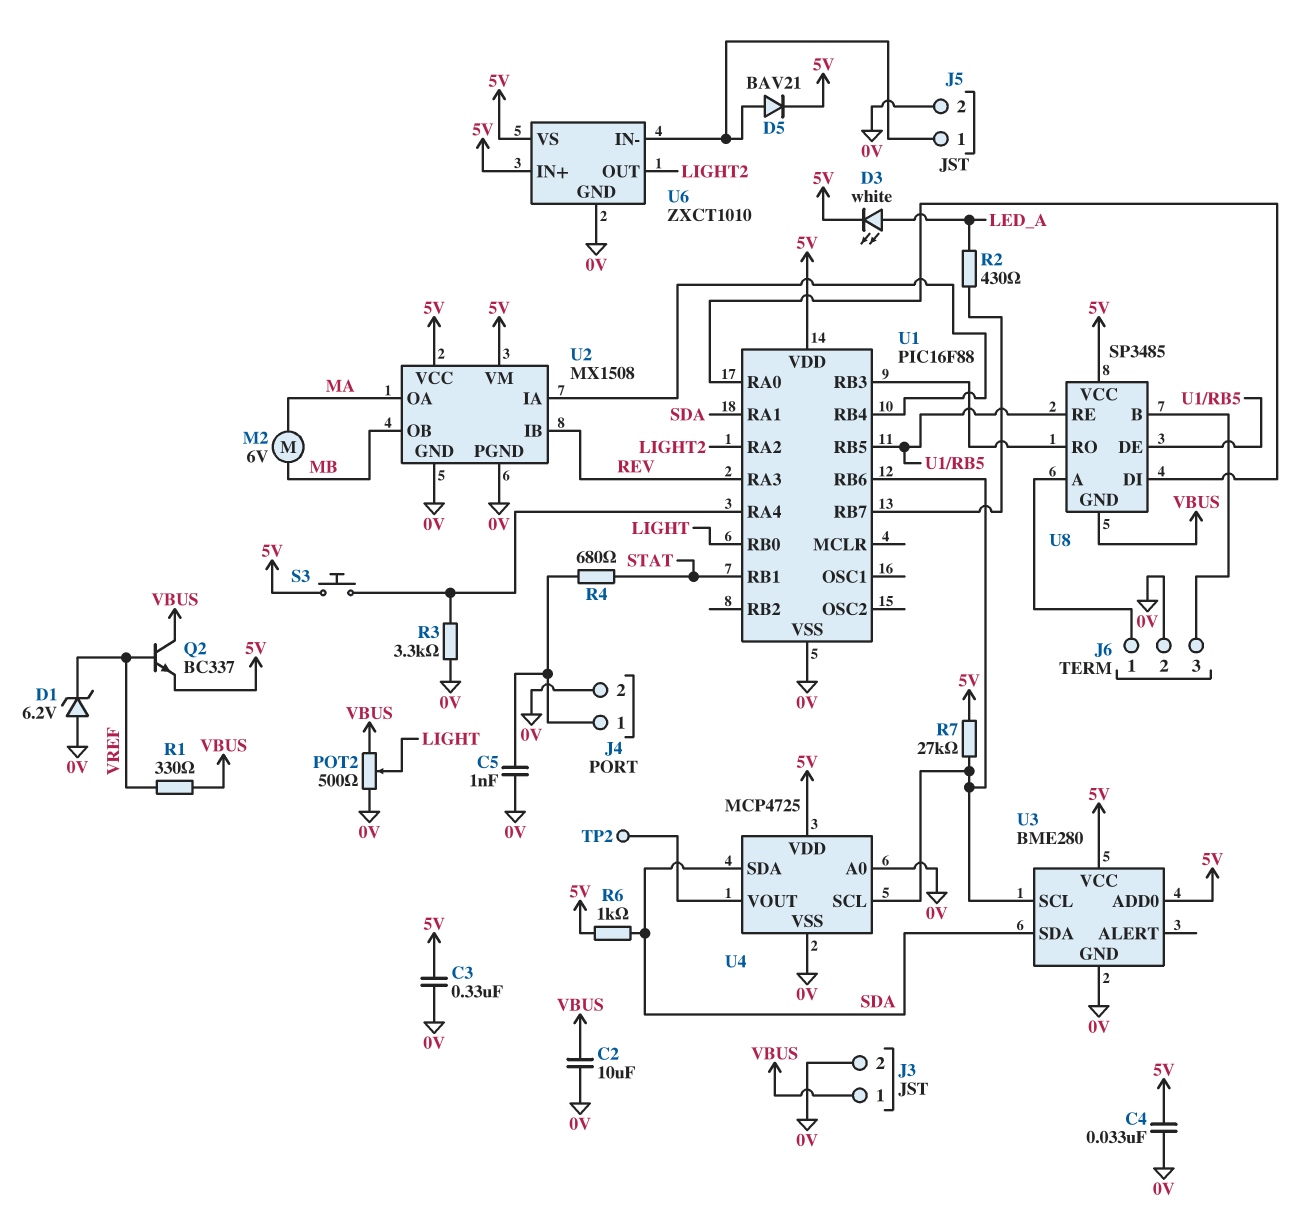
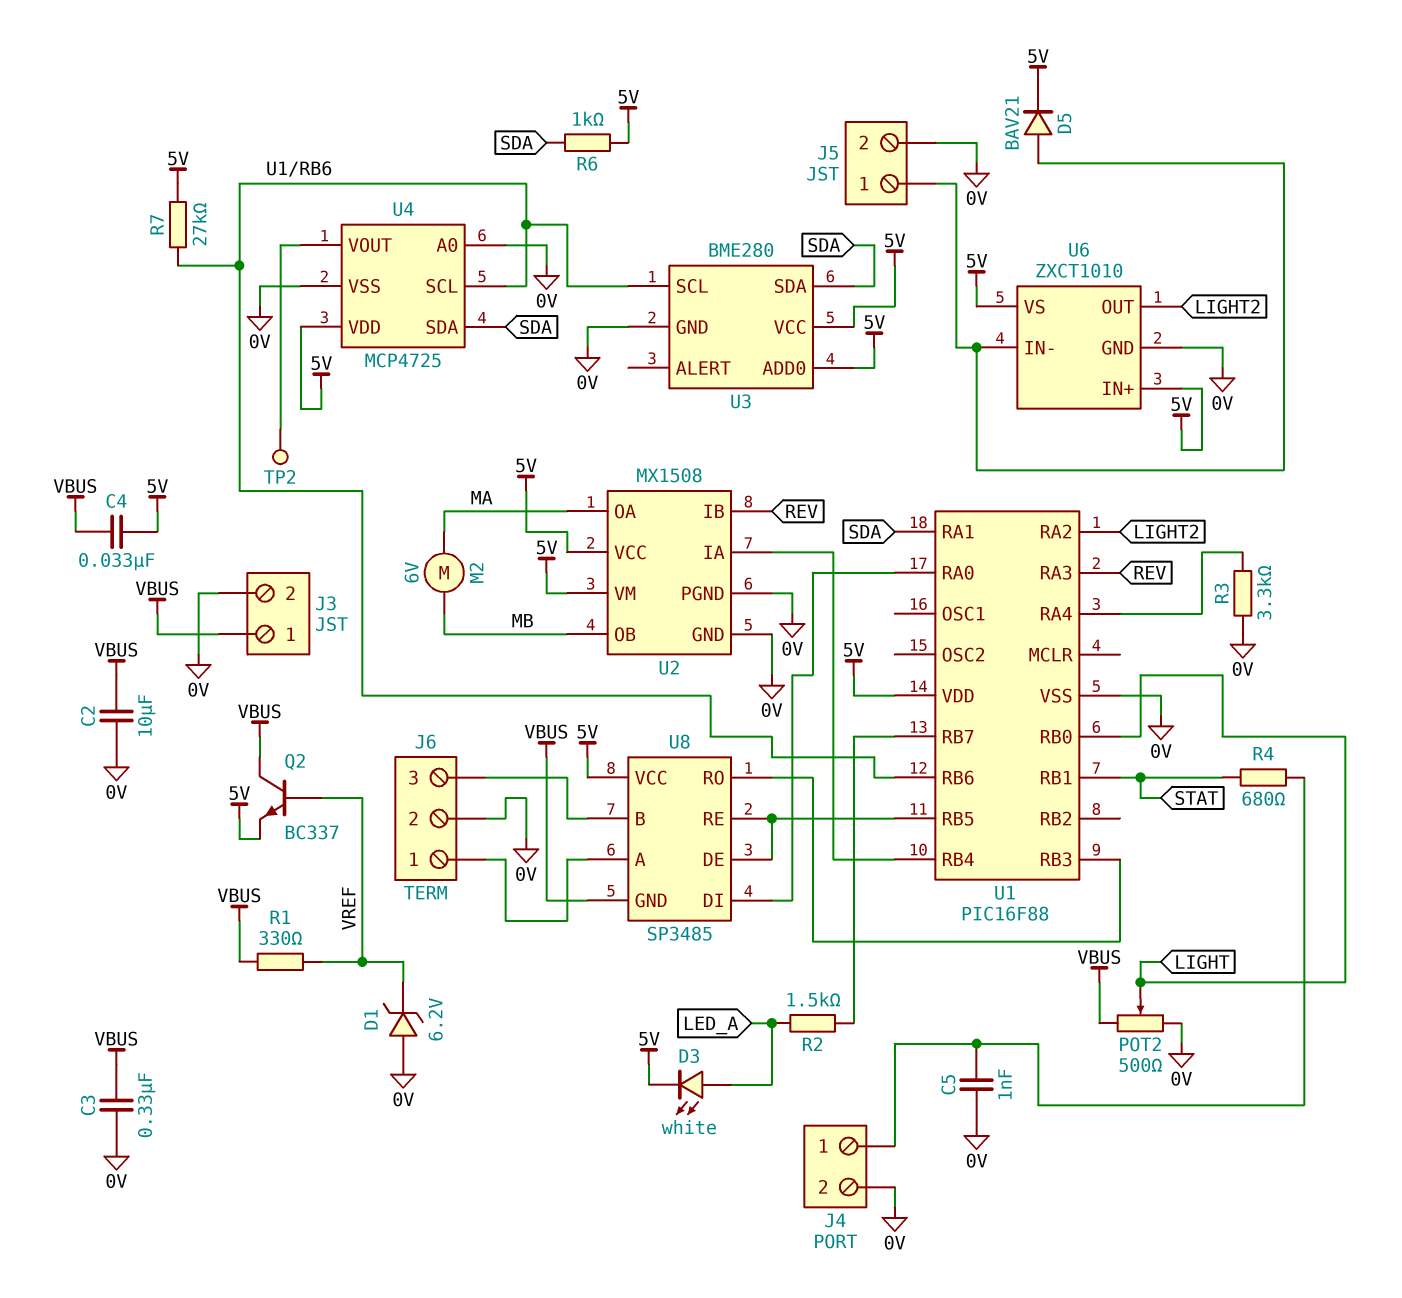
C3: 330nF (0V, 5V) -> 330nF (0V, VBUS)
C4: 33nF (0V, 5V) -> 33nF (5V, VBUS)
R2: 430 (LED_A, U1/RB7) -> 1.5k (LED_A, U1/RB7)
S3: button (5V, U1/RA4) -> none

